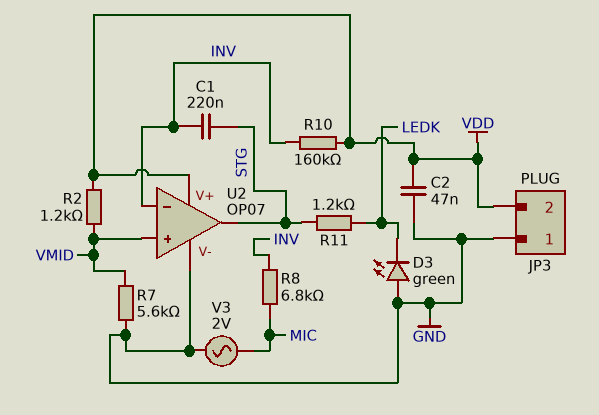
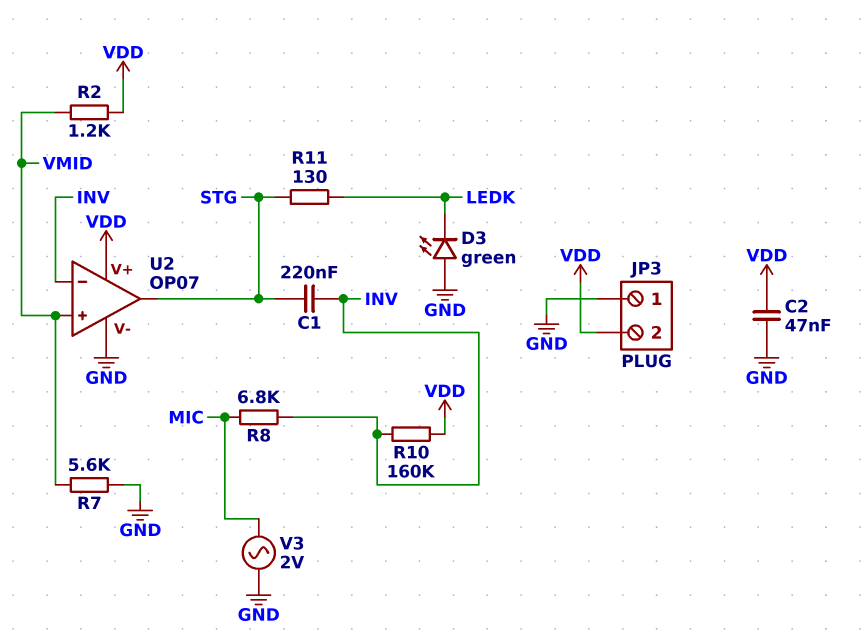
R11: 1.2k (LEDK, STG) -> 130 (LEDK, STG)

